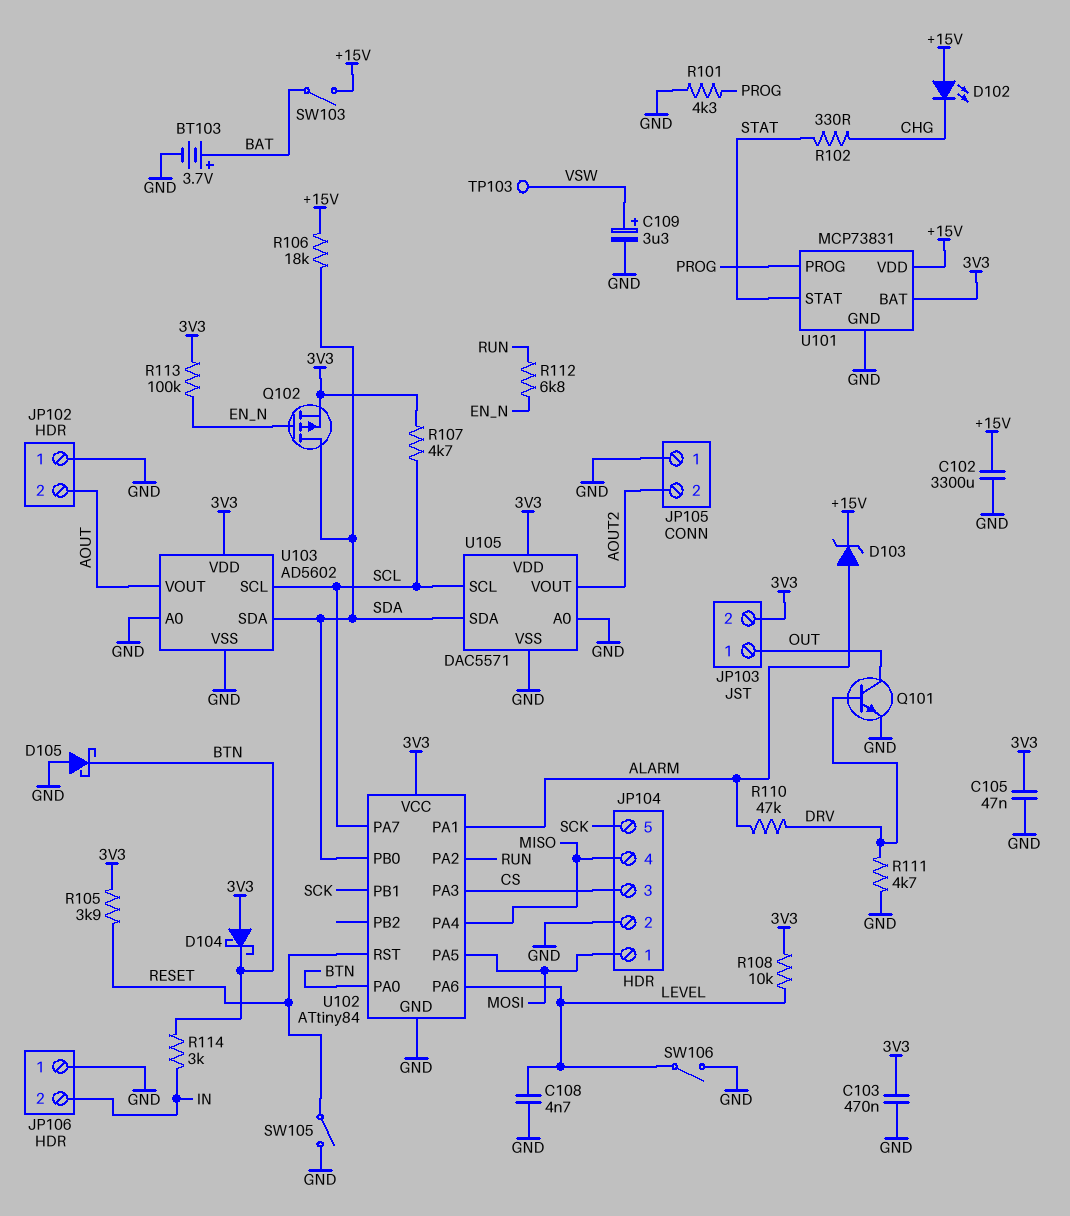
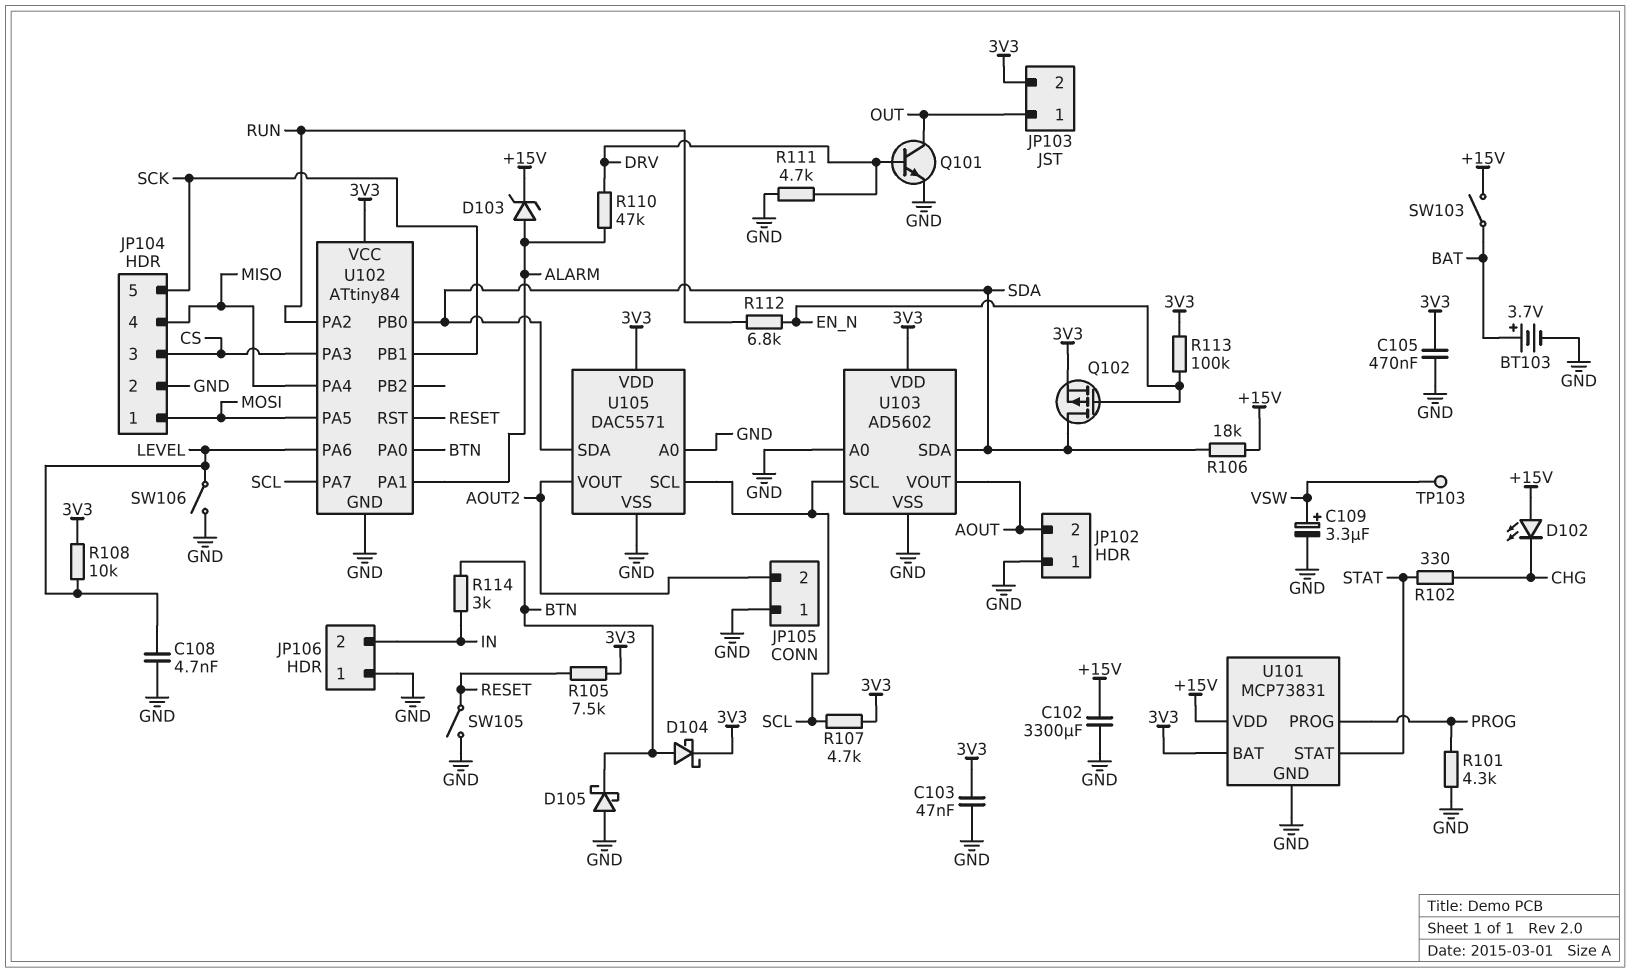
C103: 470nF (3V3, GND) -> 47nF (3V3, GND)
C105: 47nF (3V3, GND) -> 470nF (3V3, GND)
D104: schottky (A 3V3, K BTN) -> schottky (A BTN, K 3V3)
R105: 3.9k (3V3, RESET) -> 7.5k (3V3, RESET)

